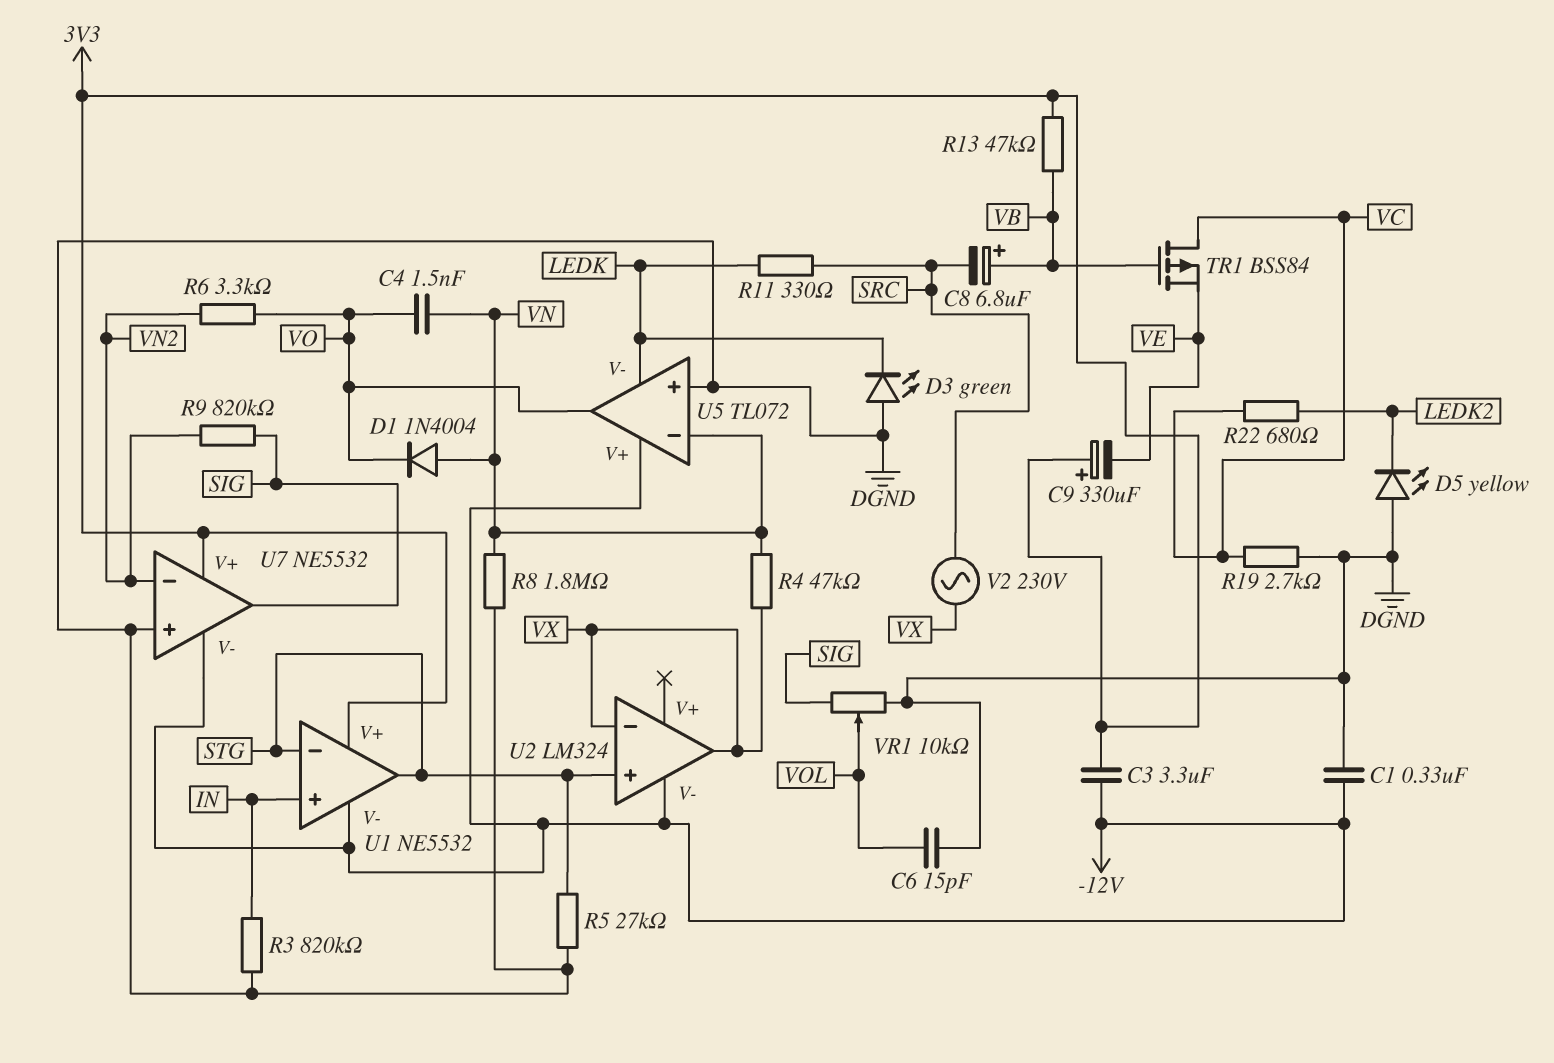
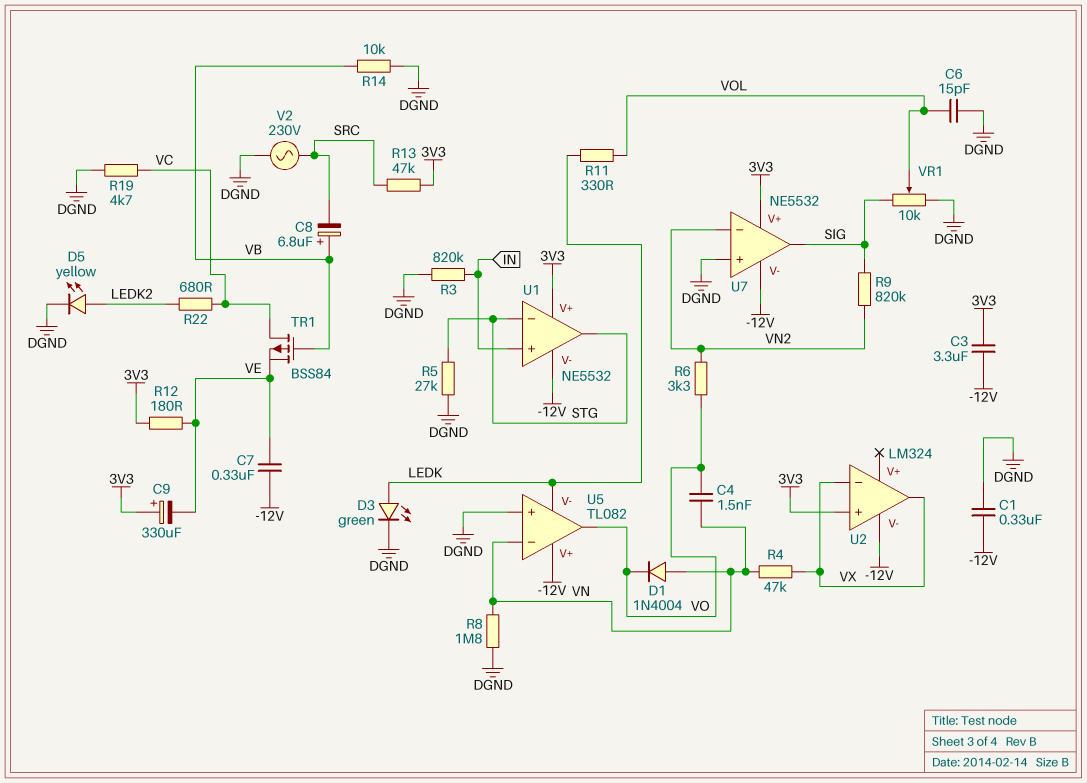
C7: none -> 330nF (-12V, VE)
D3: LED green (A DGND, K LEDK) -> LED green (A LEDK, K DGND)
D5: LED yellow (A DGND, K LEDK2) -> LED yellow (A LEDK2, K DGND)
R11: 330 (LEDK, SRC) -> 330 (LEDK, VOL)
R12: none -> 180 (3V3, VE)
R13: 47k (3V3, VB) -> 47k (3V3, SRC)
R14: none -> 10k (DGND, VB)
R19: 2.7k (DGND, VC) -> 4.7k (DGND, VC)
U2 pin in+: STG -> 3V3
U5: TL072 -> TL082
V2: AC 230V (SRC, VX) -> AC 230V (DGND, SRC)

